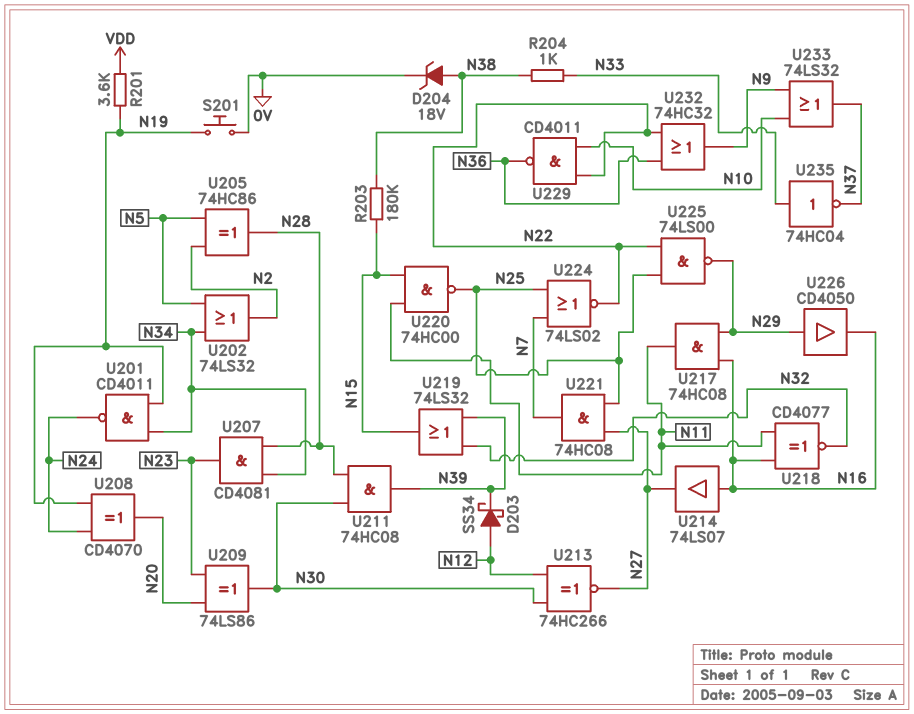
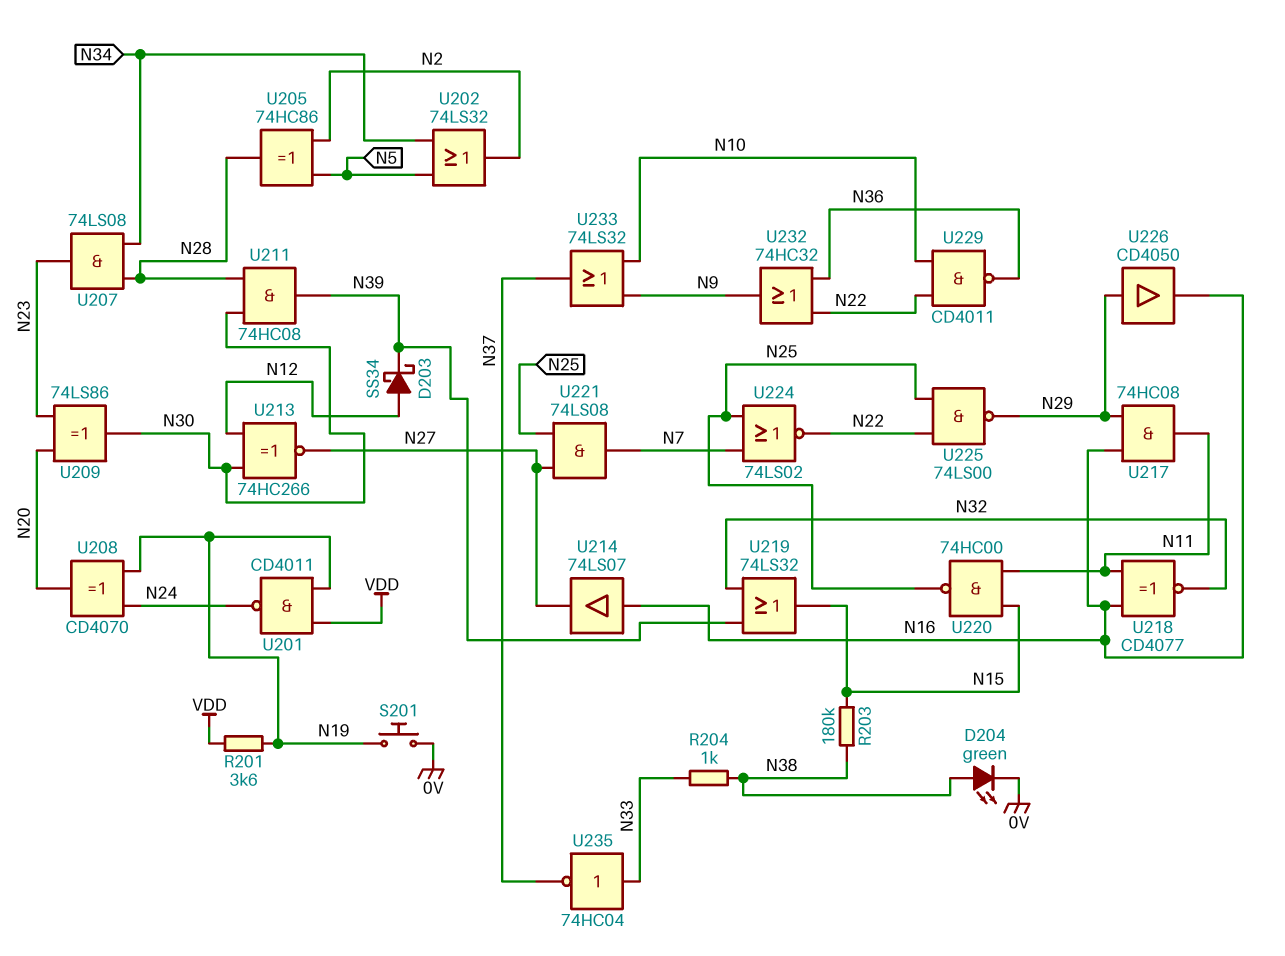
D204: zener 18V (A N38, K 0V) -> LED green (A N38, K 0V)
U201: NAND CD4011 (in N19, in N34, out N24) -> NAND CD4011 (in N19, in VDD, out N24)
U207: AND CD4081 (in N28, in N34, out N23) -> AND 74LS08 (in N28, in N34, out N23)
U221: AND 74HC08 (in N25, in N27, out N7) -> AND 74LS08 (in N25, in N27, out N7)

